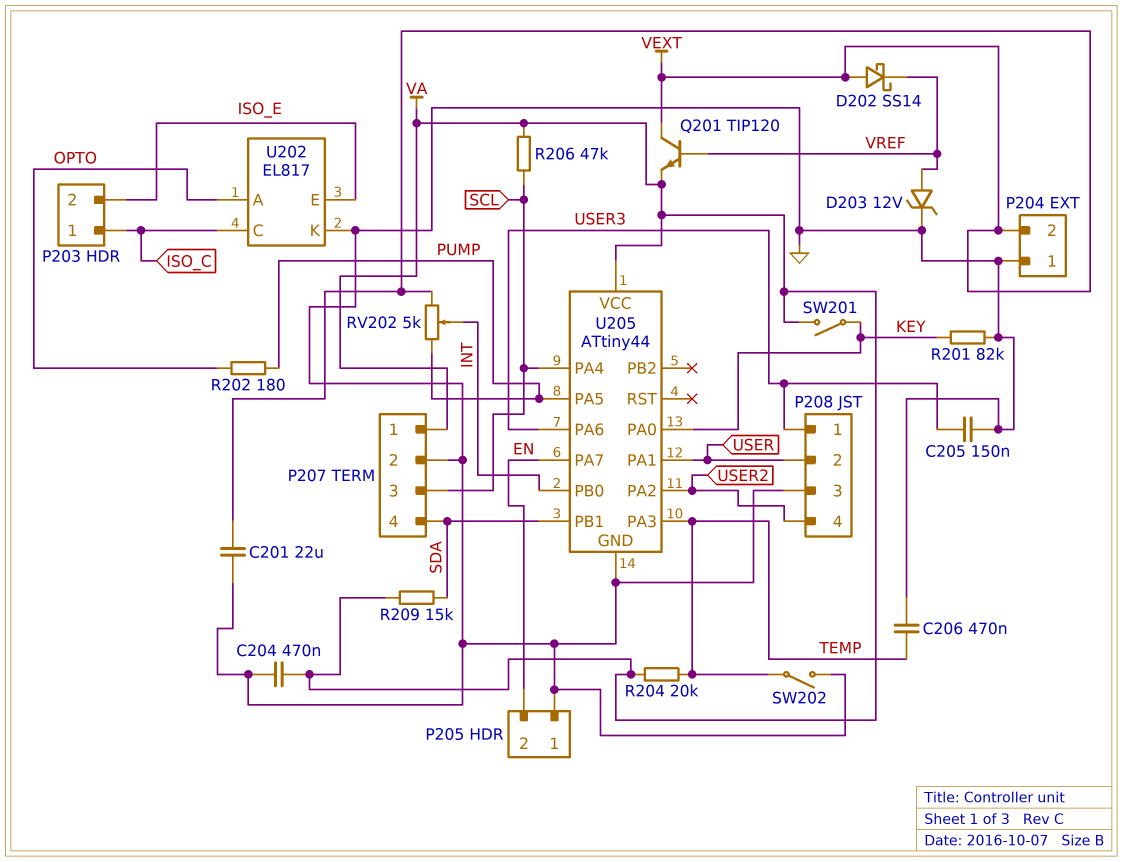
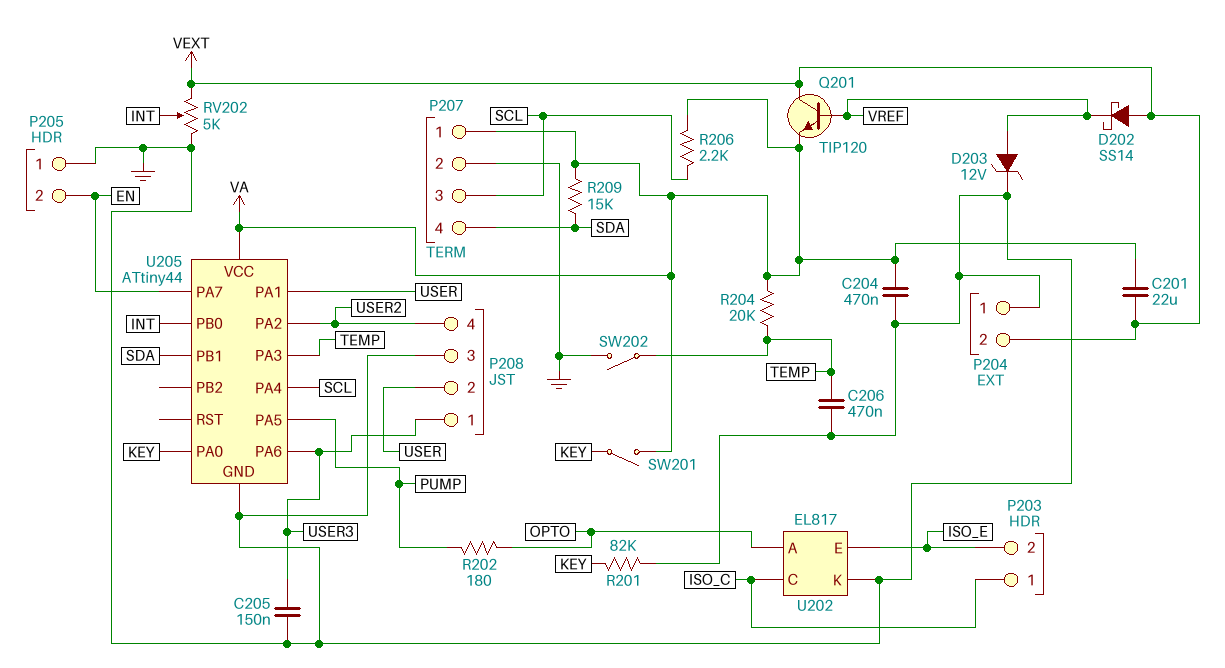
C201: 22uF (GND, VEXT) -> 22uF (VA, VEXT)
R206: 47k (SCL, VA) -> 2.2k (SCL, VA)
RV202: 5k (PUMP, VEXT, wiper INT) -> 5k (GND, VEXT, wiper INT)

